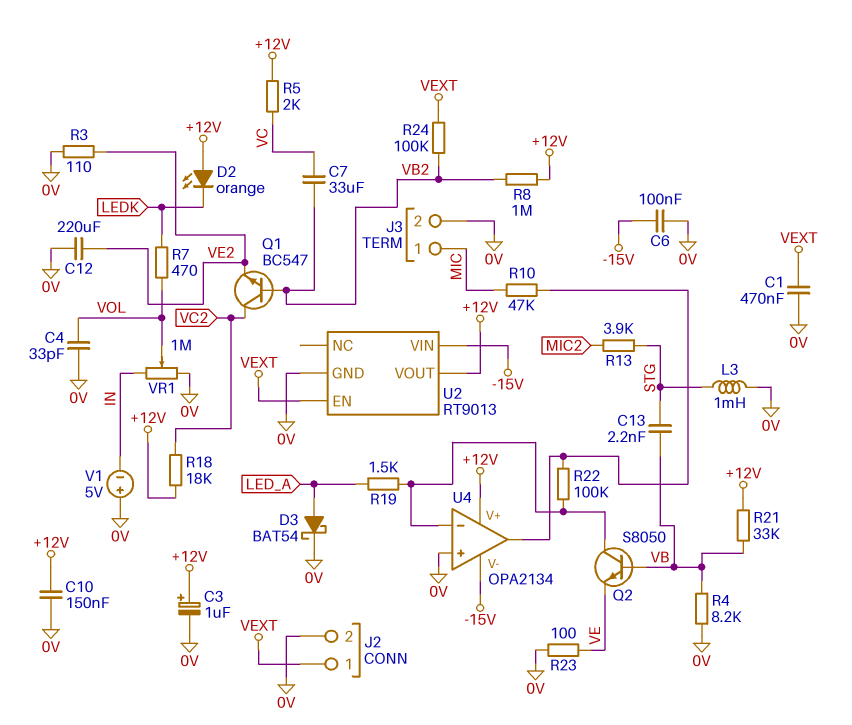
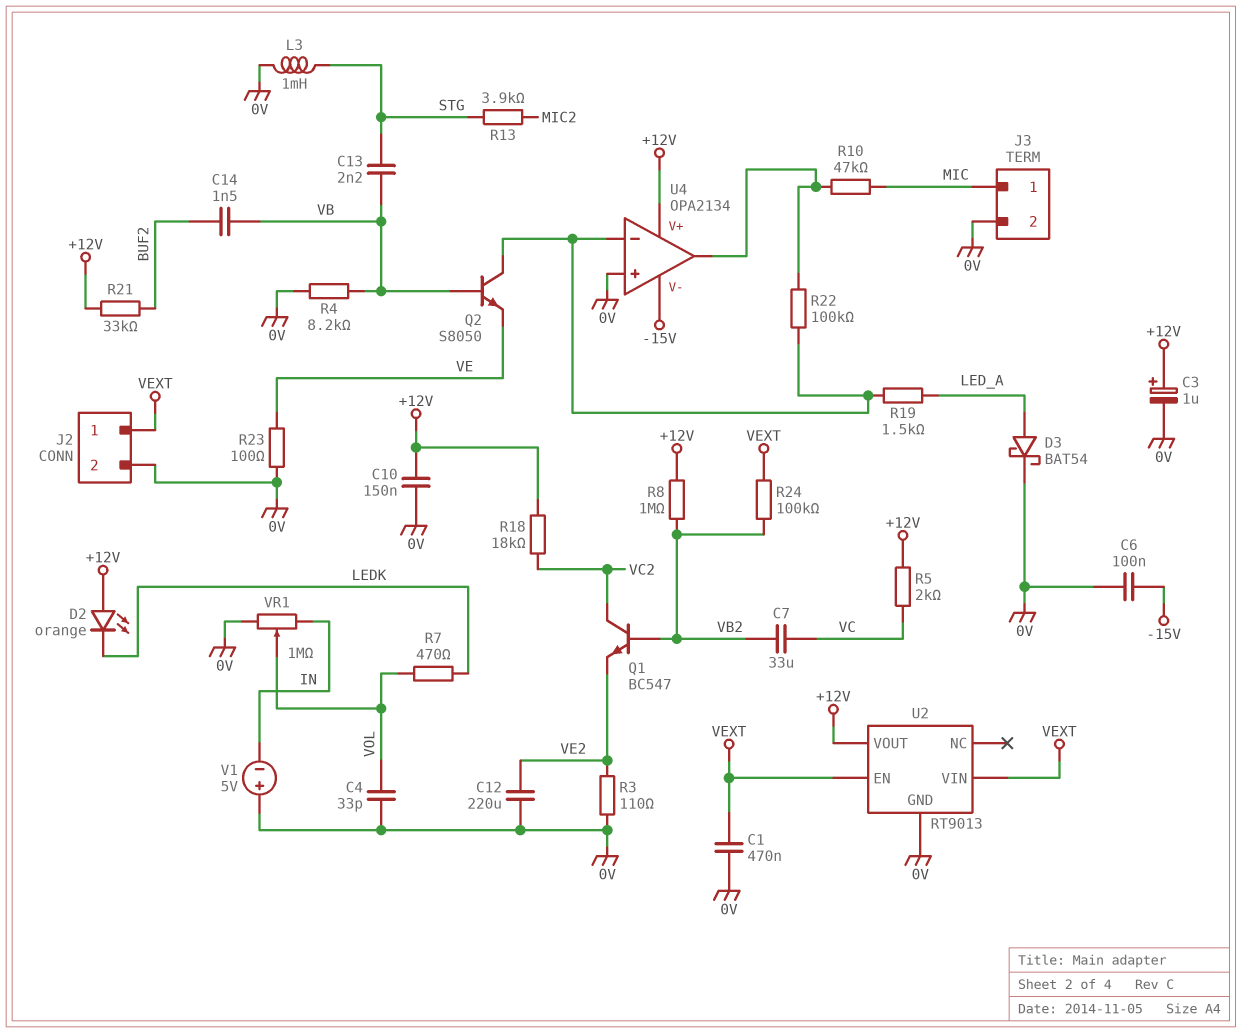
C14: none -> 1.5nF (BUF2, VB)
R21: 33k (+12V, VB) -> 33k (+12V, BUF2)
U2 pin VIN: -15V -> VEXT

